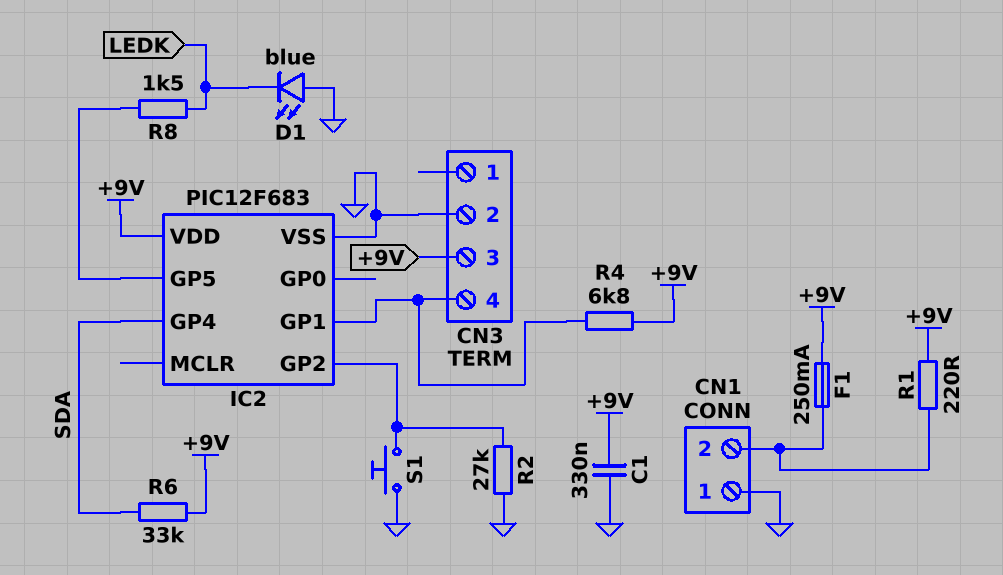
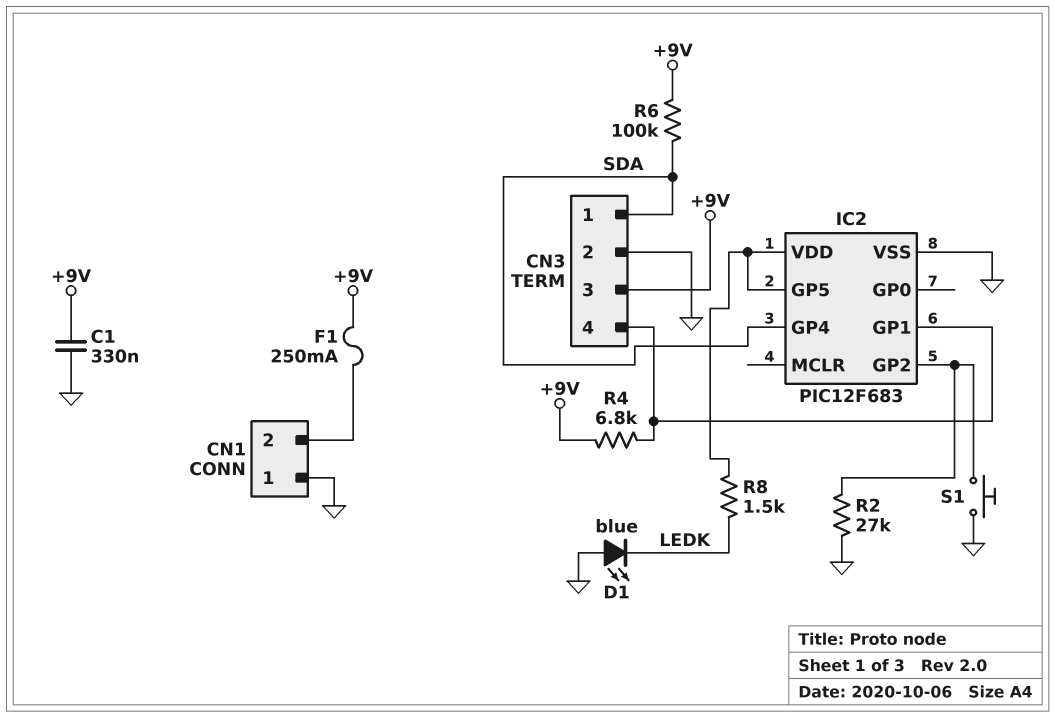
CN3 pin 1: none -> SDA
IC2 pin VDD: +9V -> IC2/GP5
R1: 220 (+9V, CN1/2) -> none
R6: 33k (+9V, SDA) -> 100k (+9V, SDA)

